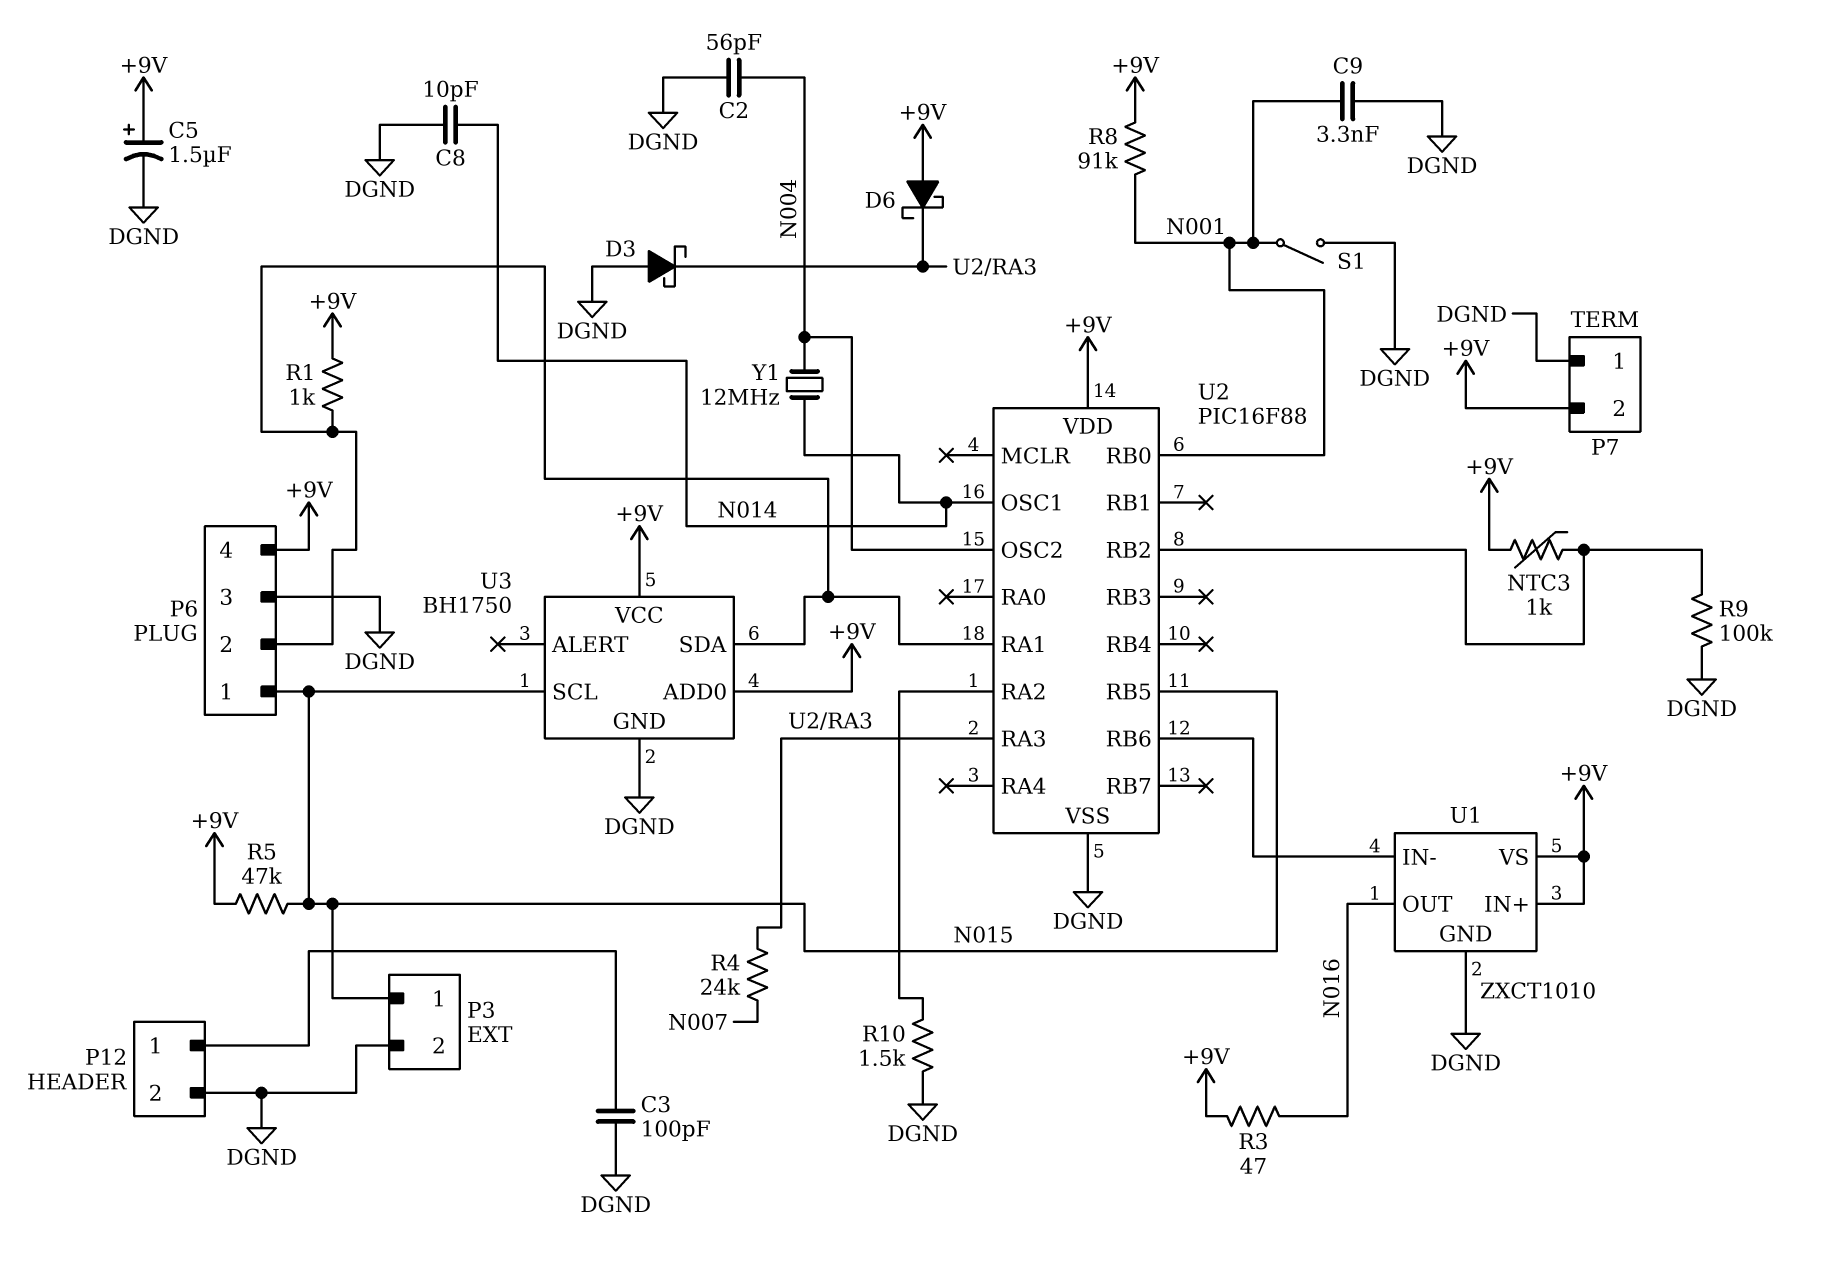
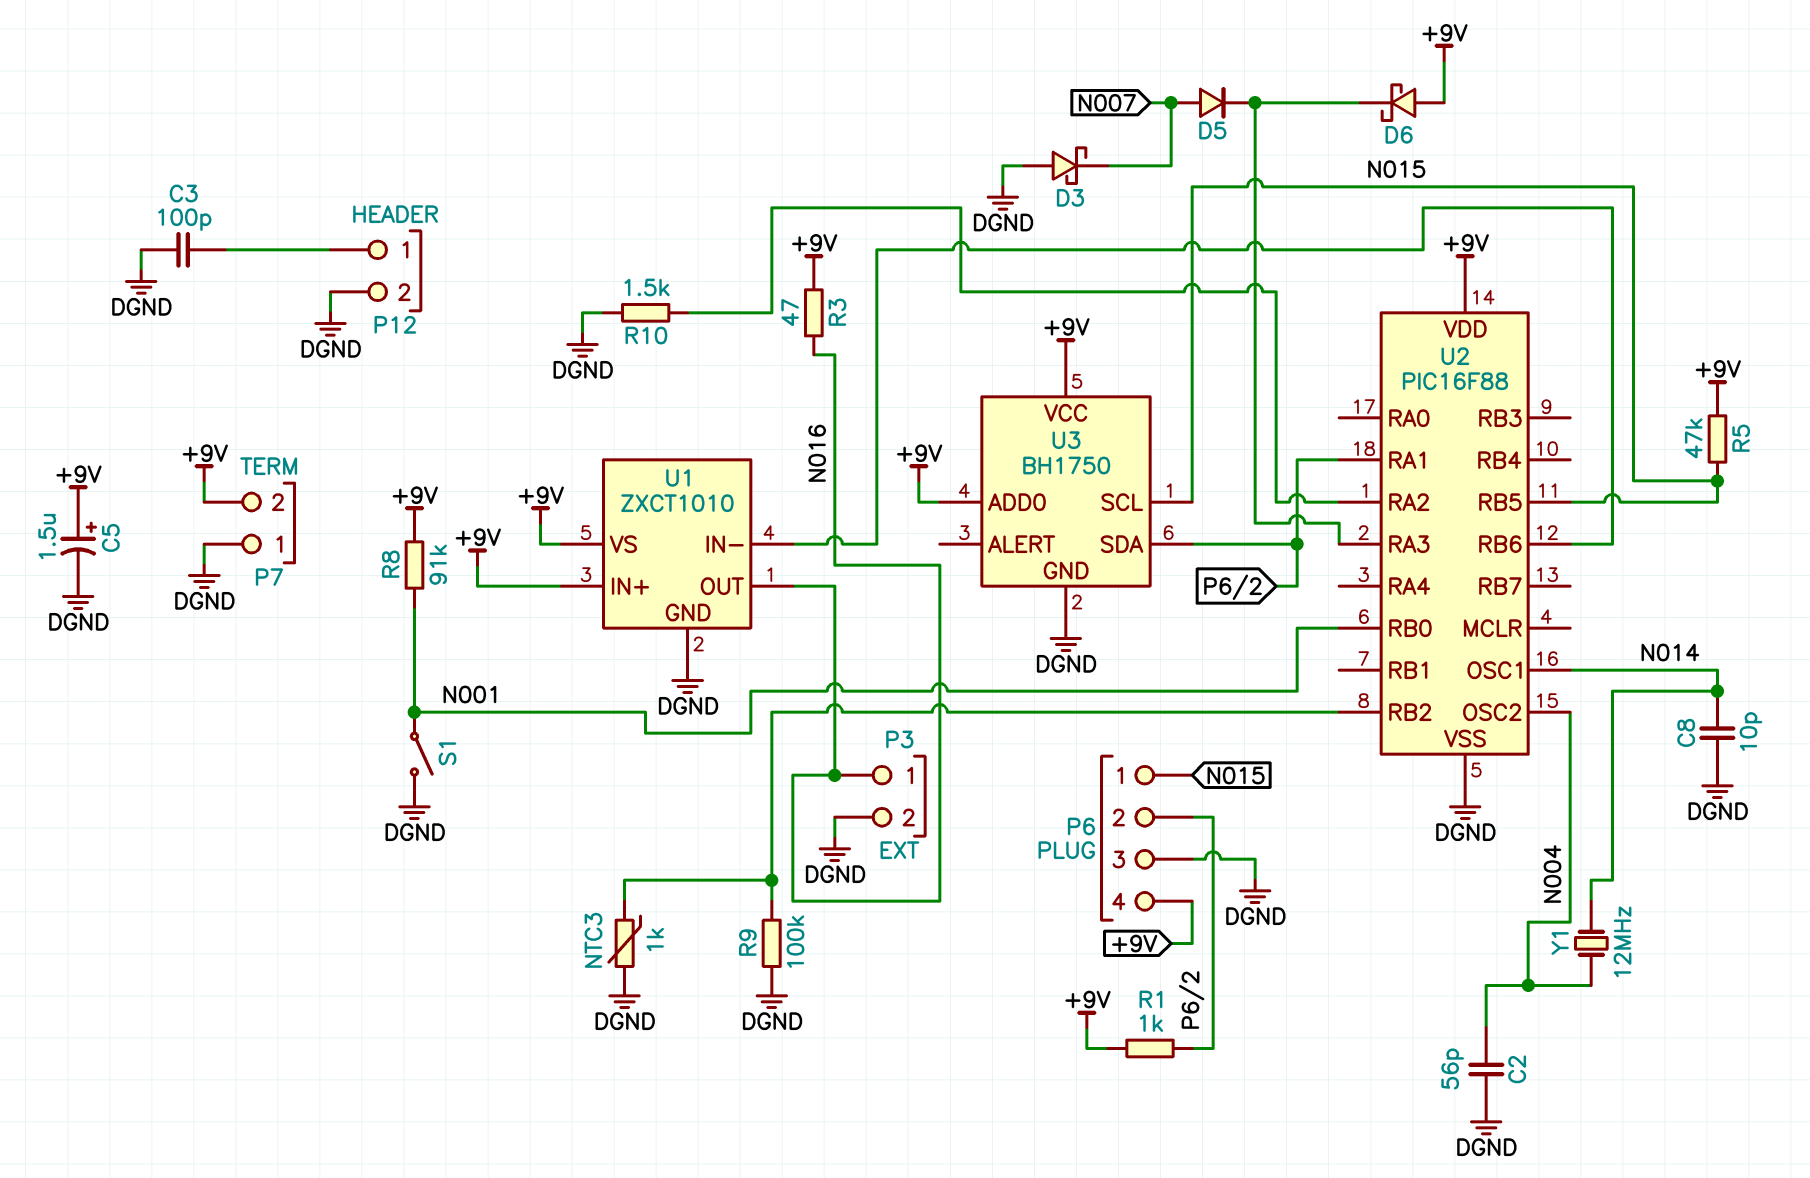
C9: 3.3nF (DGND, N001) -> none
D3: schottky (A DGND, K U2/RA3) -> schottky (A DGND, K N007)
D5: none -> diode (A N007, K U2/RA3)
NTC3: 1k (+9V, U2/RB2) -> 1k (DGND, U2/RB2)
P3 pin 1: N015 -> N016
R4: 24k (N007, U2/RA3) -> none

